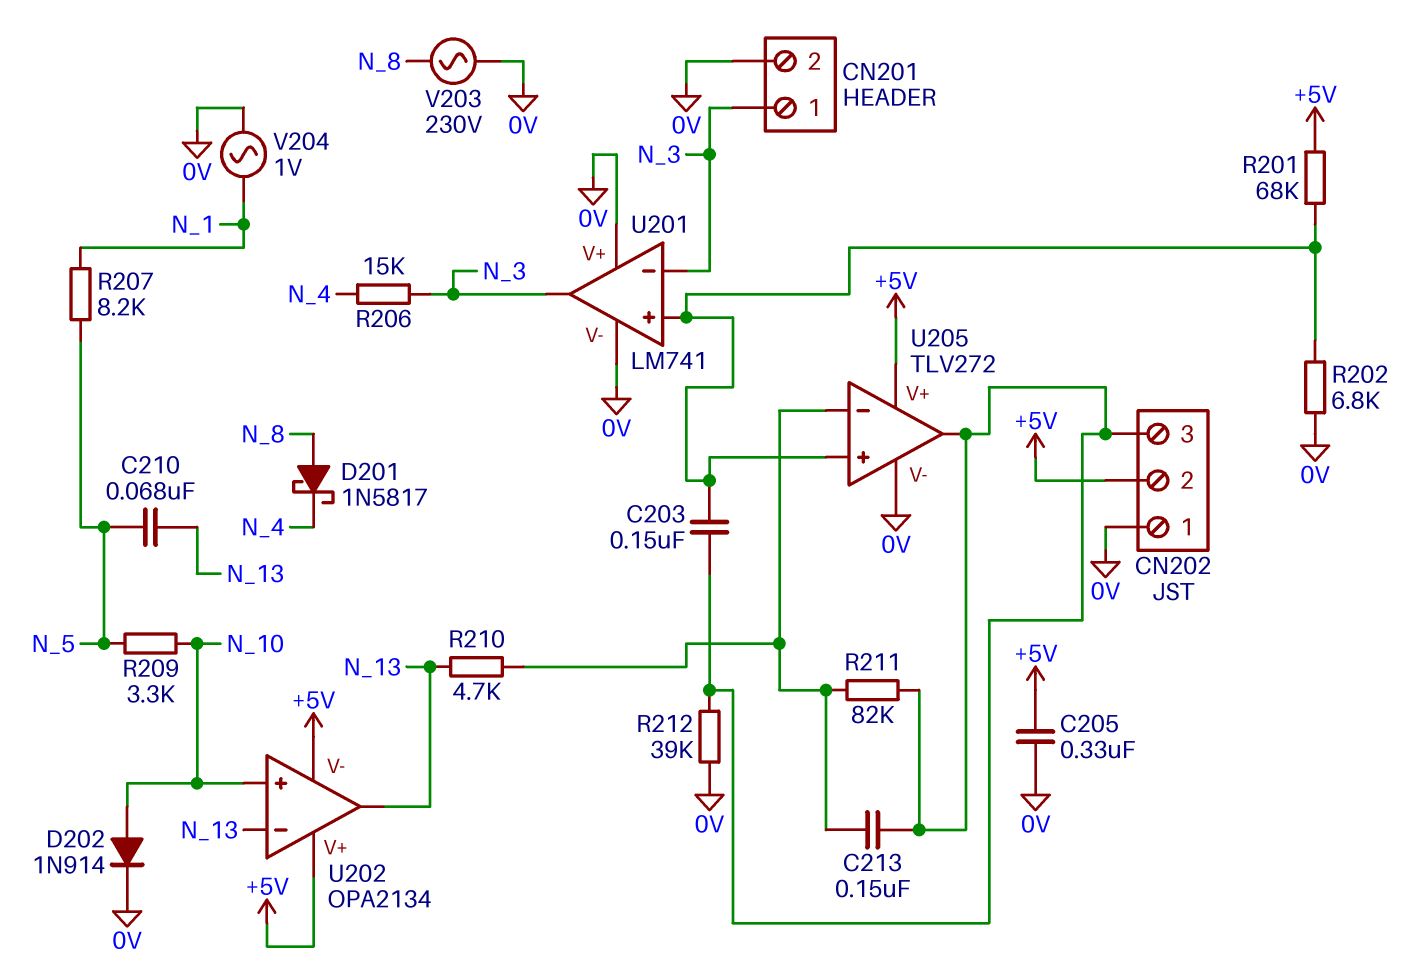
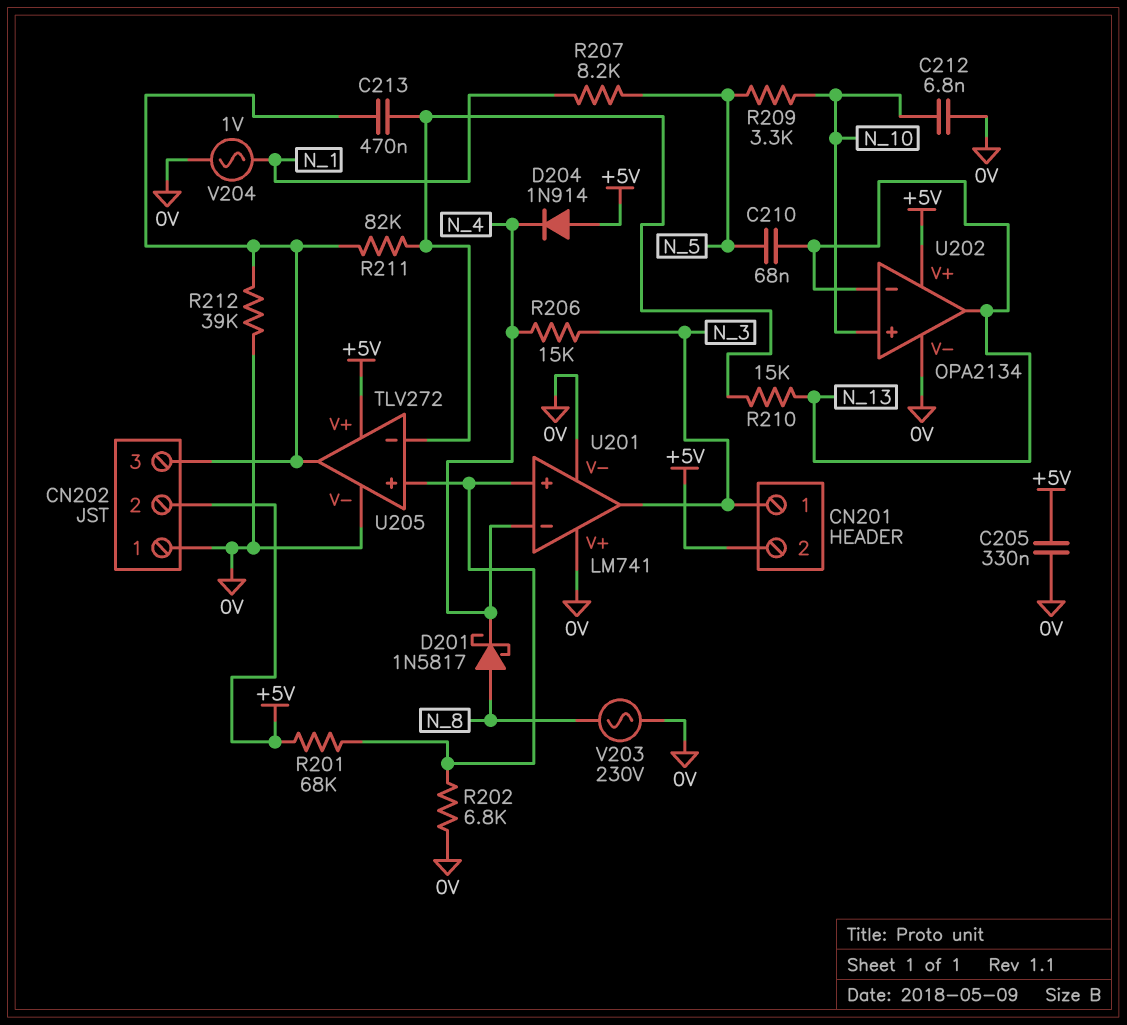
C203: 150nF (CN202/3, U201/in+) -> none
C212: none -> 6.8nF (0V, N_10)
C213: 150nF (CN202/3, U205/in-) -> 470nF (CN202/3, U205/in-)
CN201 pin 2: 0V -> +5V
D202: diode 1N914 (A N_10, K 0V) -> none
D204: none -> diode 1N914 (A +5V, K N_4)
R210: 4.7k (N_13, U205/in-) -> 15k (N_13, U205/in-)
U201 pin in-: N_3 -> N_4
U202 pin V-: +5V -> 0V

